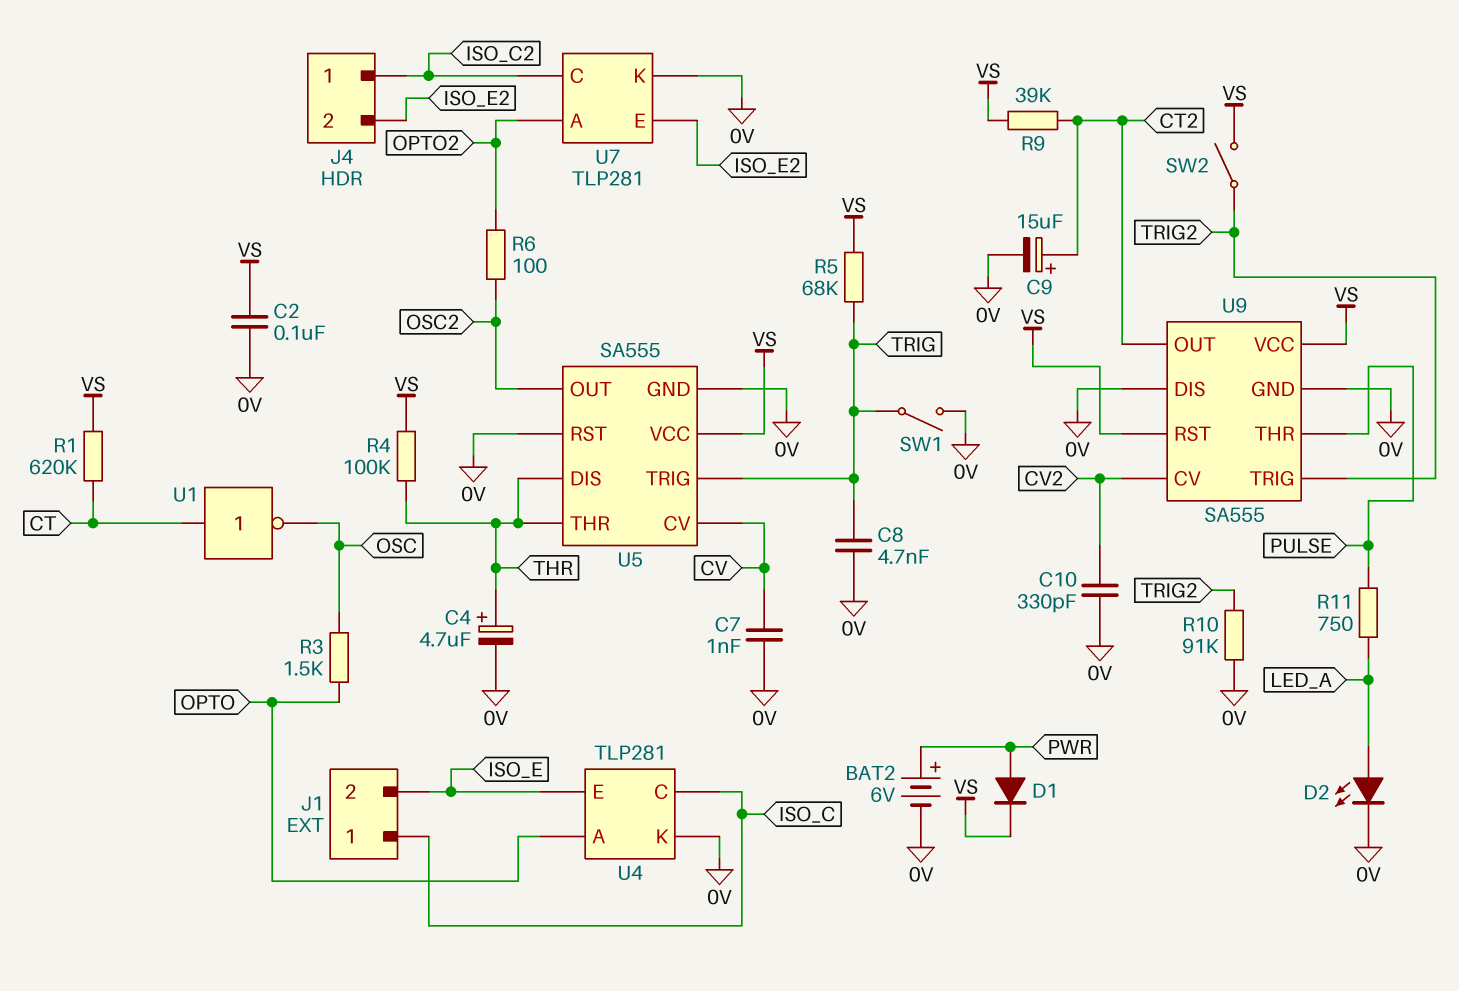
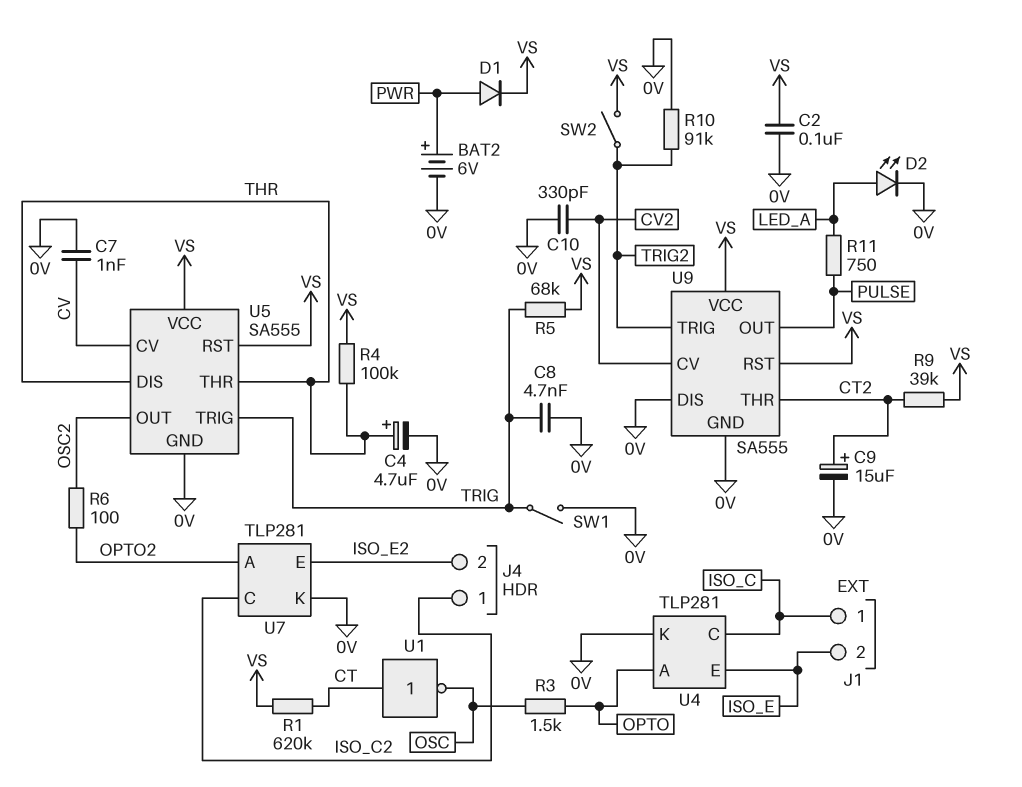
U5 pin RST: 0V -> VS
U9 pin OUT: CT2 -> PULSE
U9 pin THR: PULSE -> CT2

